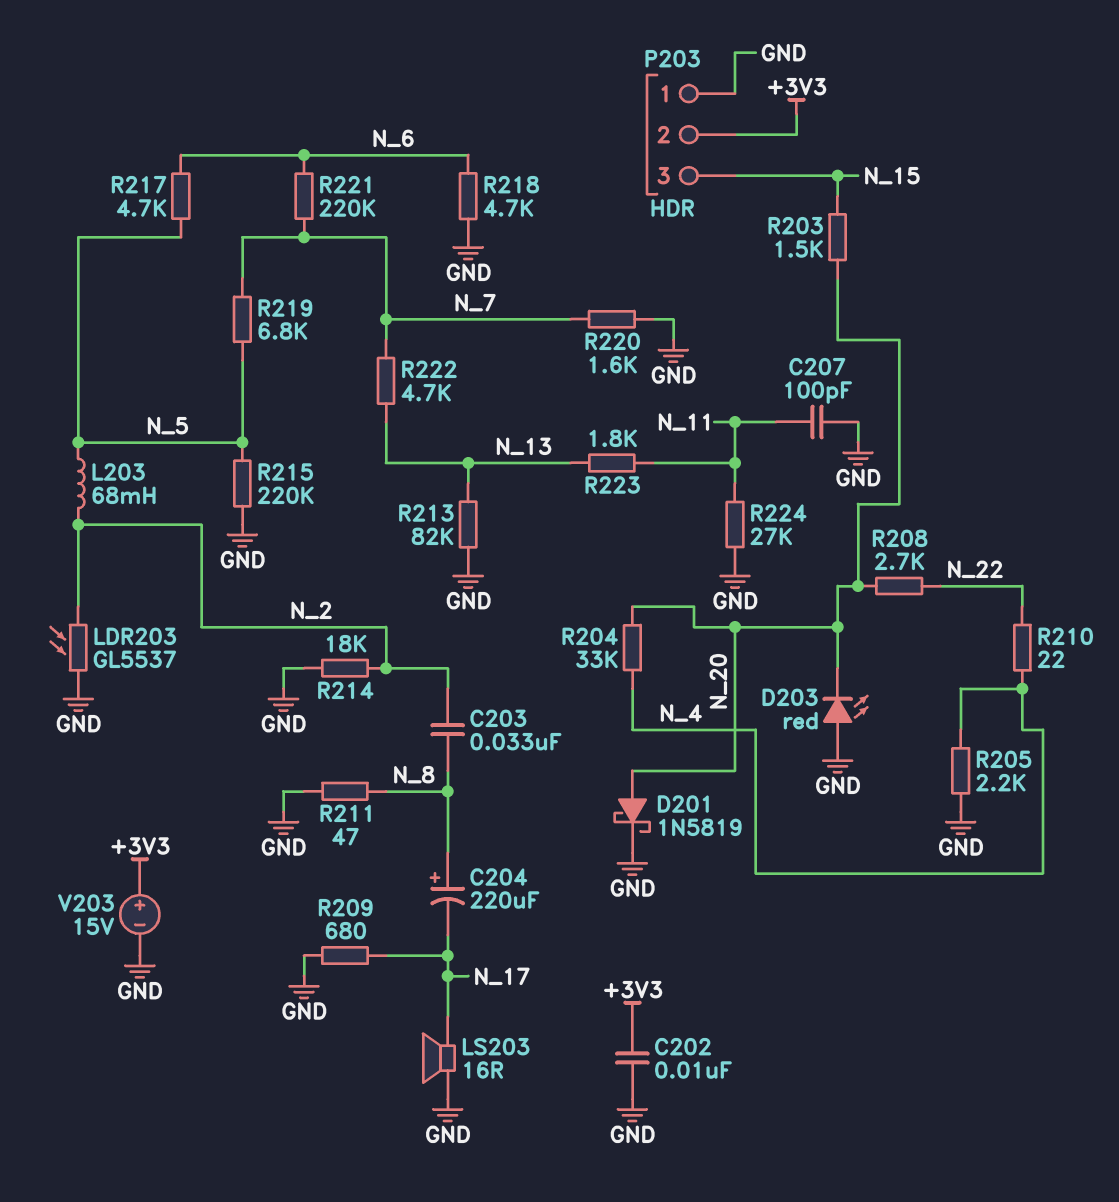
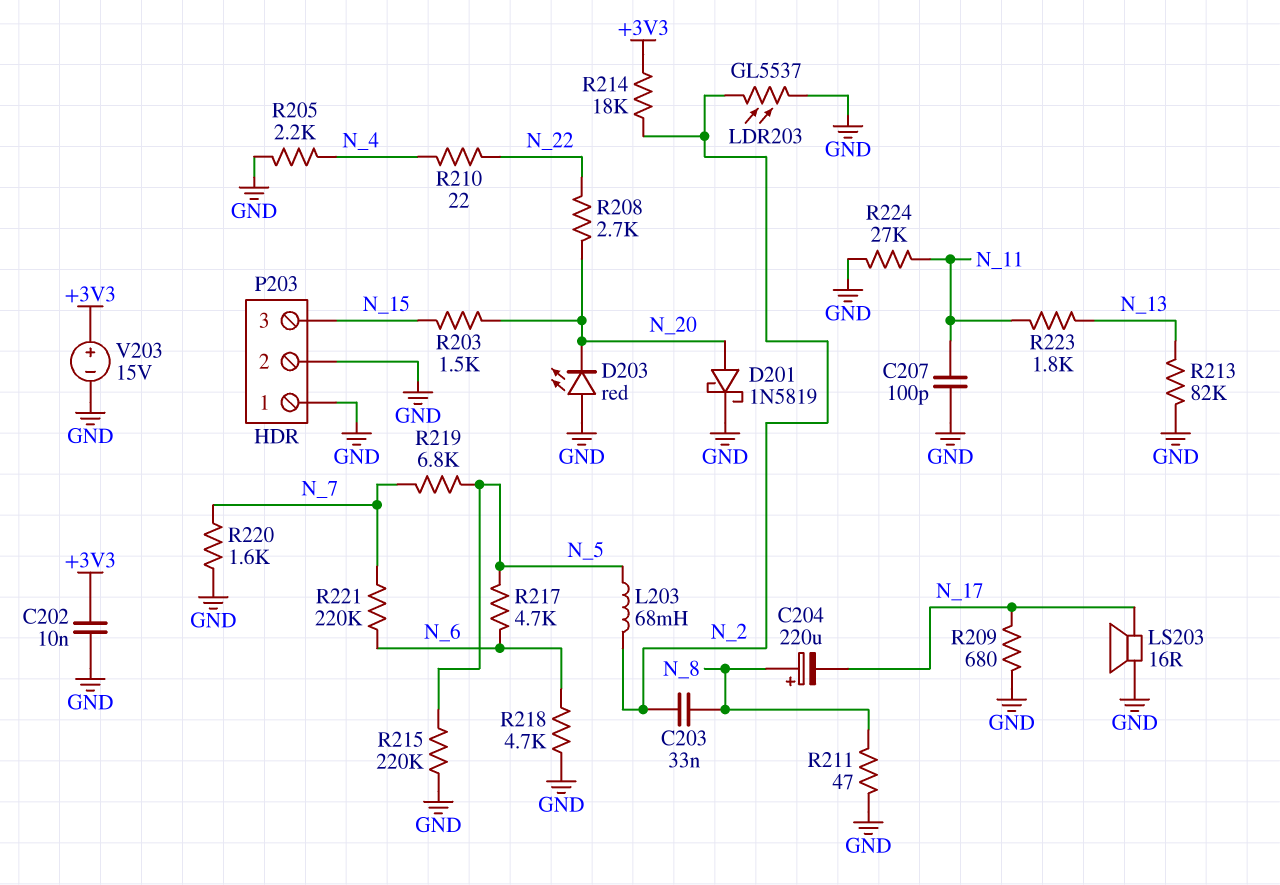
P203 pin 2: +3V3 -> GND
R204: 33k (N_4, N_20) -> none
R214: 18k (GND, N_2) -> 18k (+3V3, N_2)
R222: 4.7k (N_7, N_13) -> none

